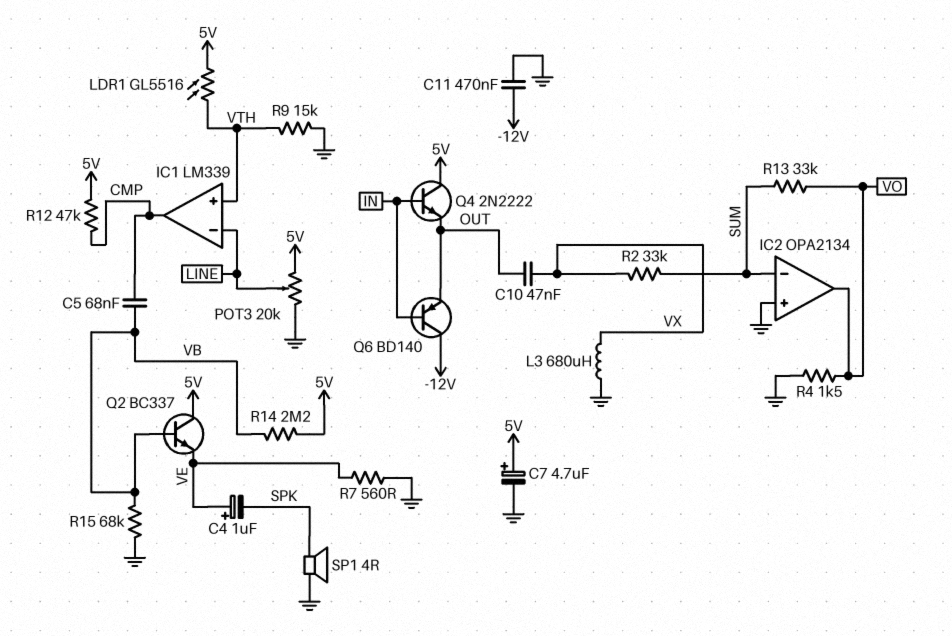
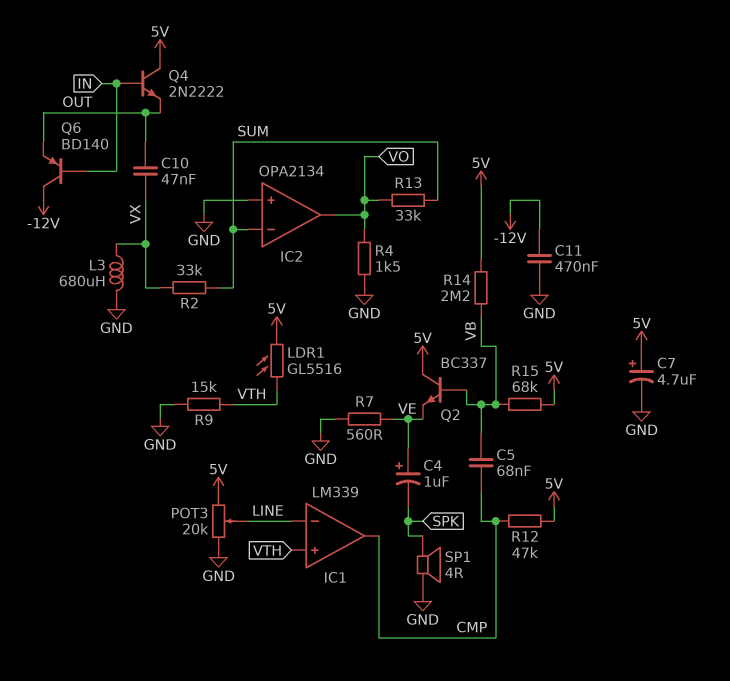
R15: 68k (GND, VB) -> 68k (5V, VB)

